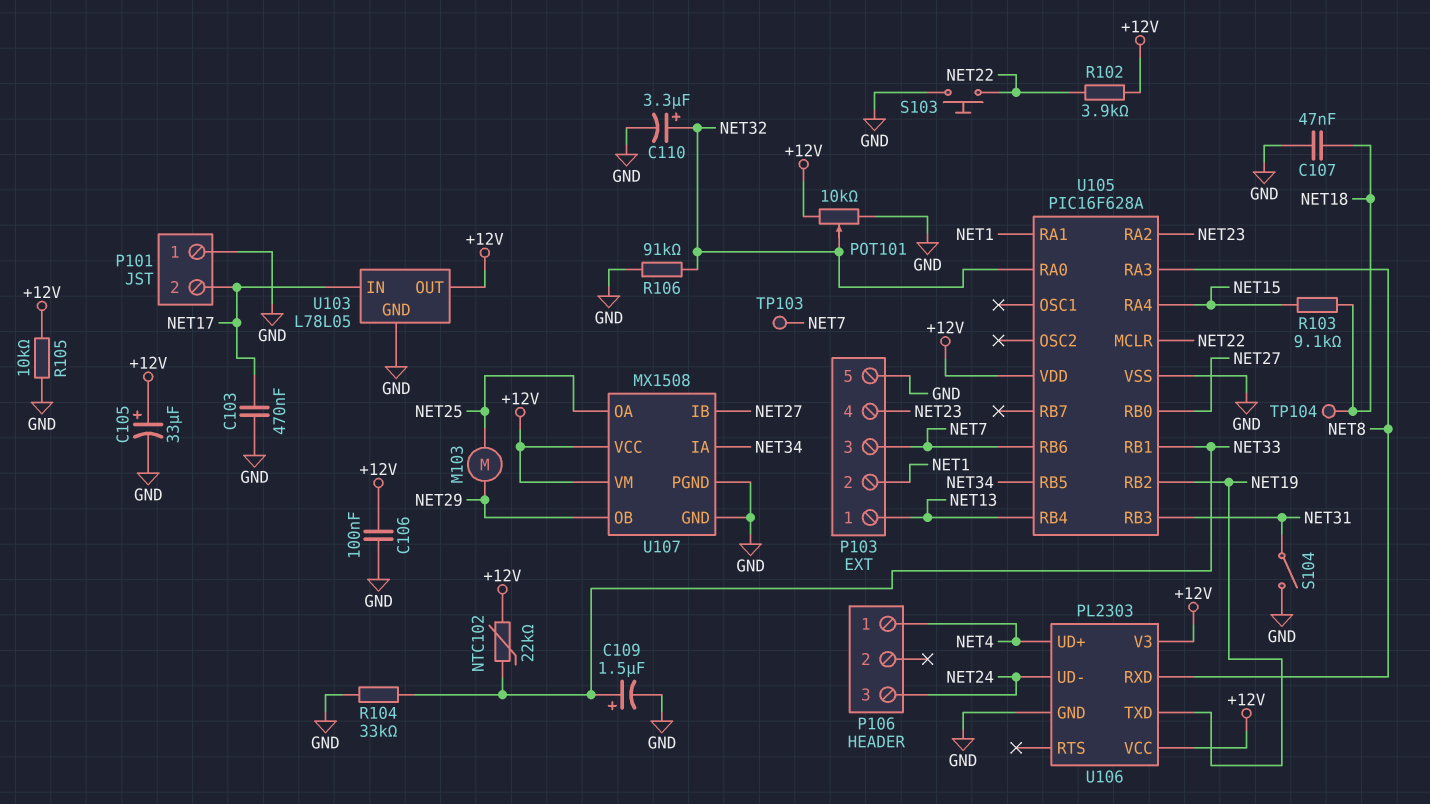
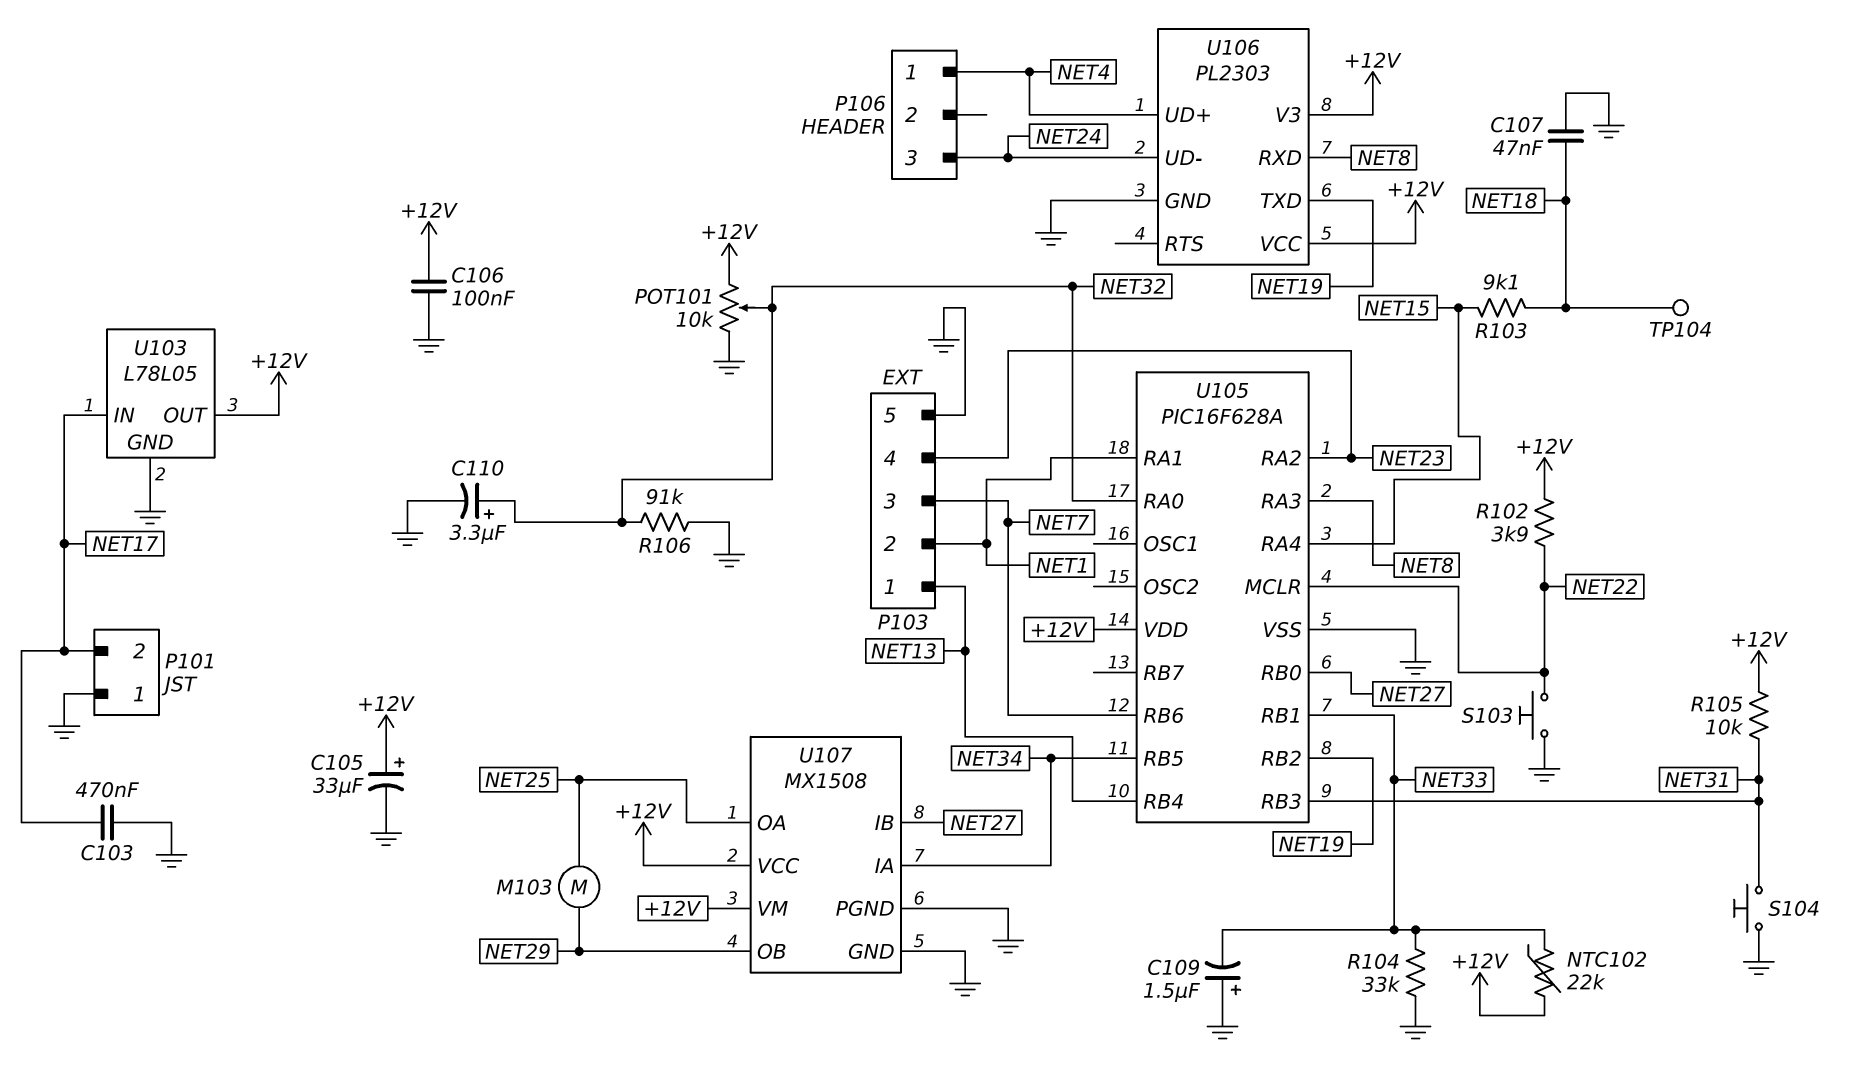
C109: 1.5uF (plus NET33, minus GND) -> 1.5uF (plus GND, minus NET33)
R105: 10k (+12V, GND) -> 10k (+12V, NET31)
S104: switch (GND, NET31) -> button (GND, NET31)
TP103: test point (NET7) -> none

